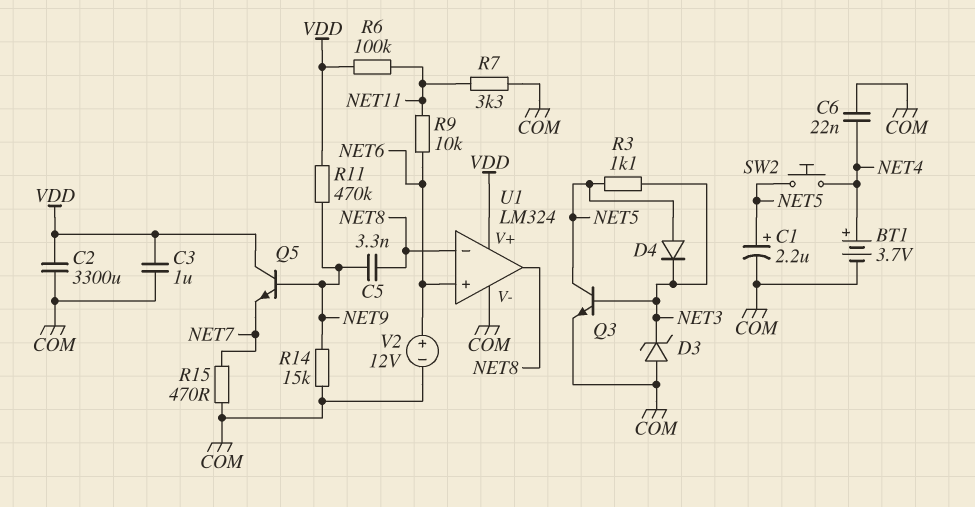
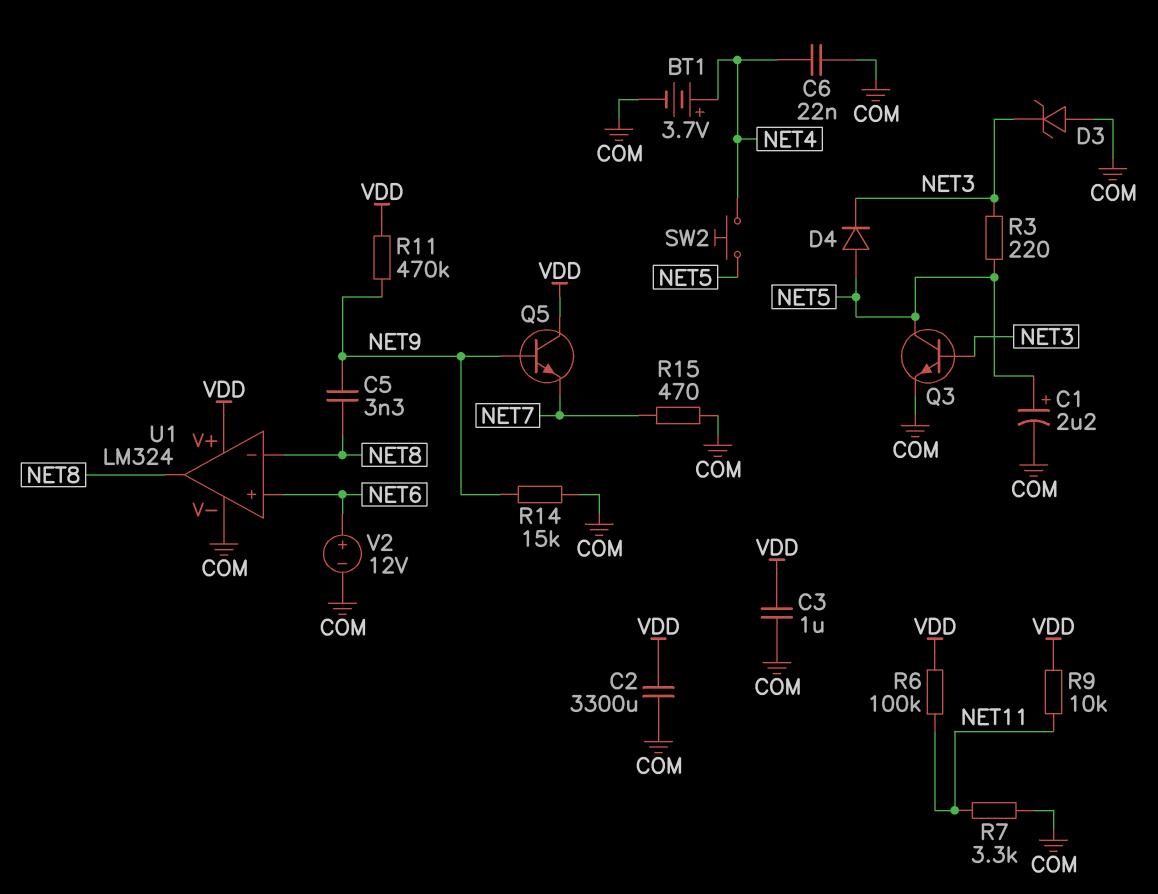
R3: 1.1k (NET3, NET5) -> 220 (NET3, NET5)
R9: 10k (NET6, NET11) -> 10k (NET11, VDD)

